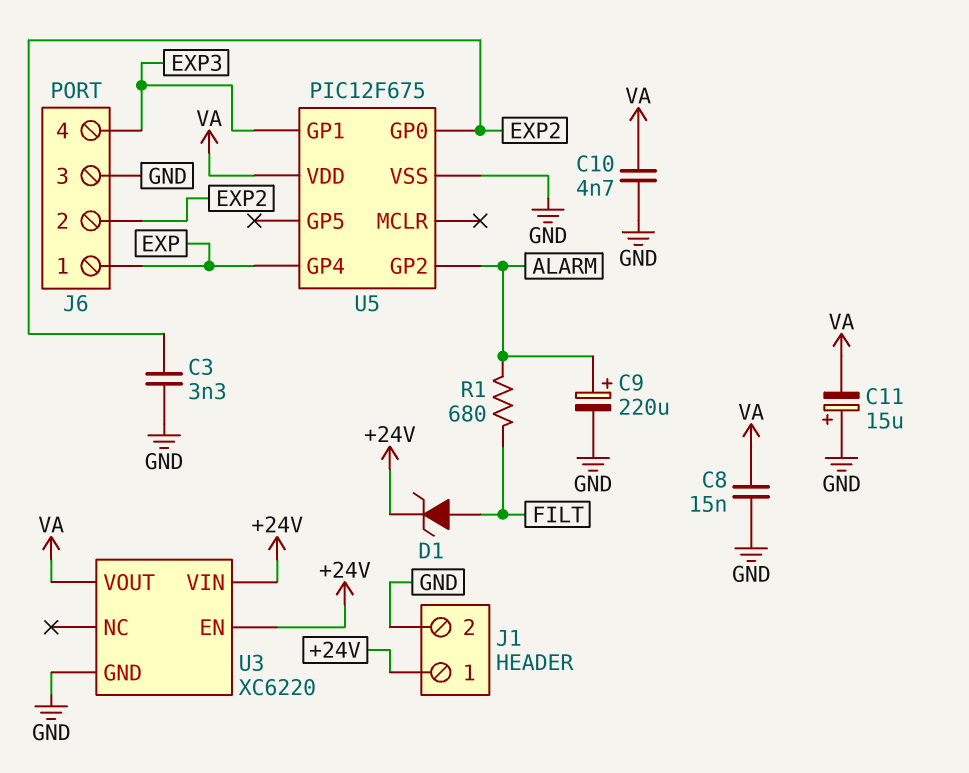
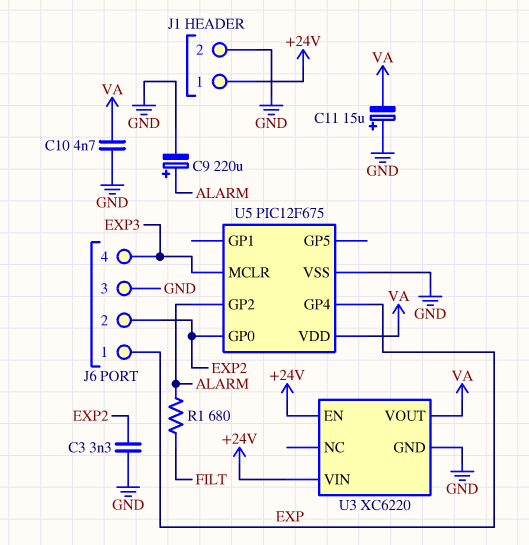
C8: 15nF (GND, VA) -> none
D1: zener (A FILT, K +24V) -> none
U5 pin GP1: EXP3 -> none
U5 pin MCLR: none -> EXP3

